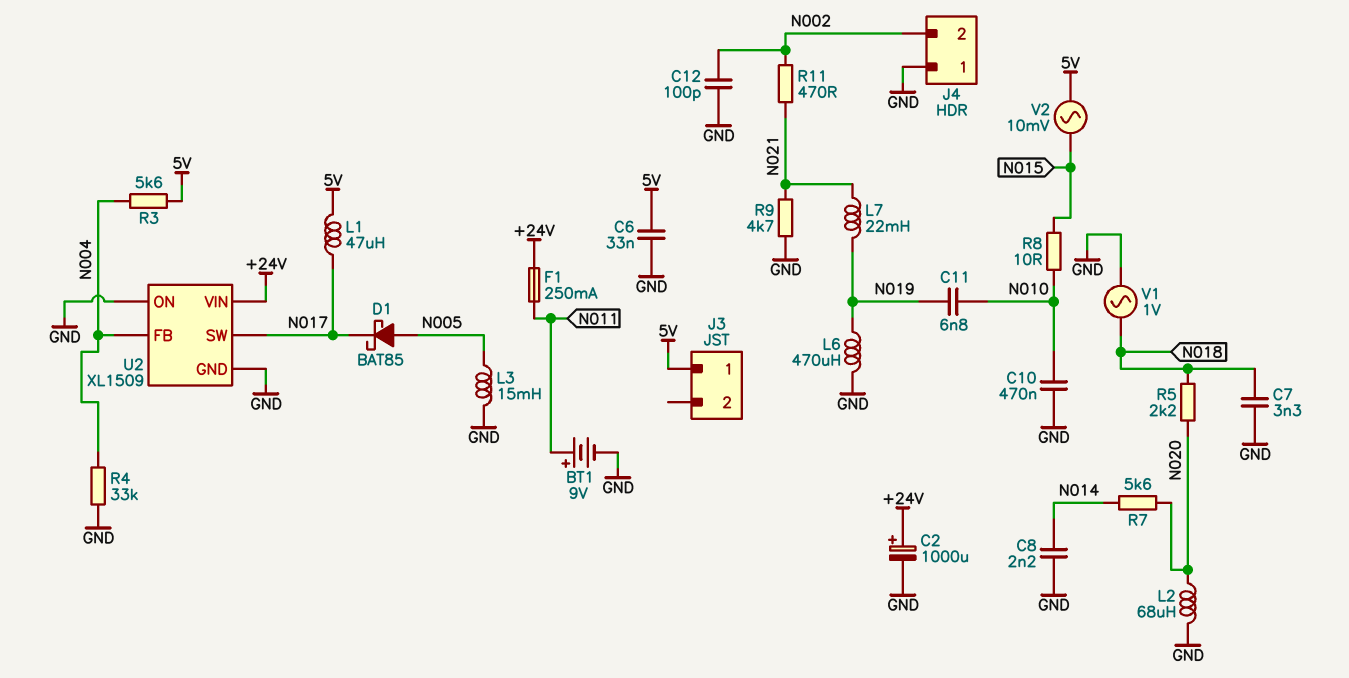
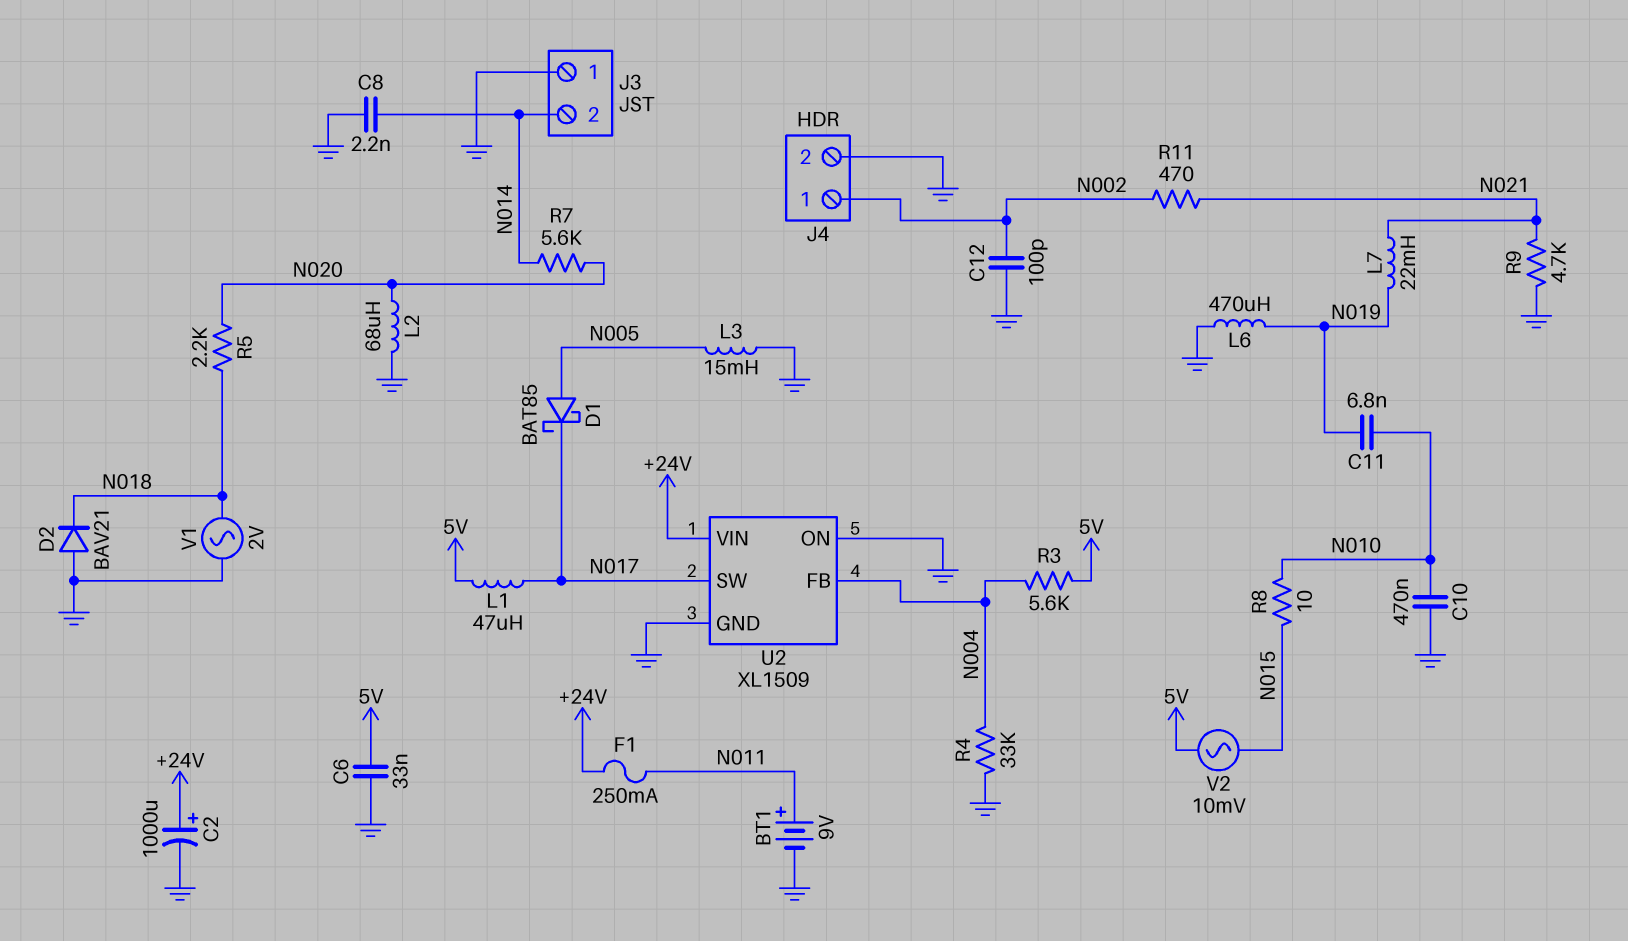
C7: 3.3nF (GND, N018) -> none
D2: none -> diode BAV21 (A GND, K N018)
J3 pin 1: 5V -> GND
J3 pin 2: none -> N014
J4 pin 1: GND -> N002
J4 pin 2: N002 -> GND
V1: AC 1V (GND, N018) -> AC 2V (GND, N018)

